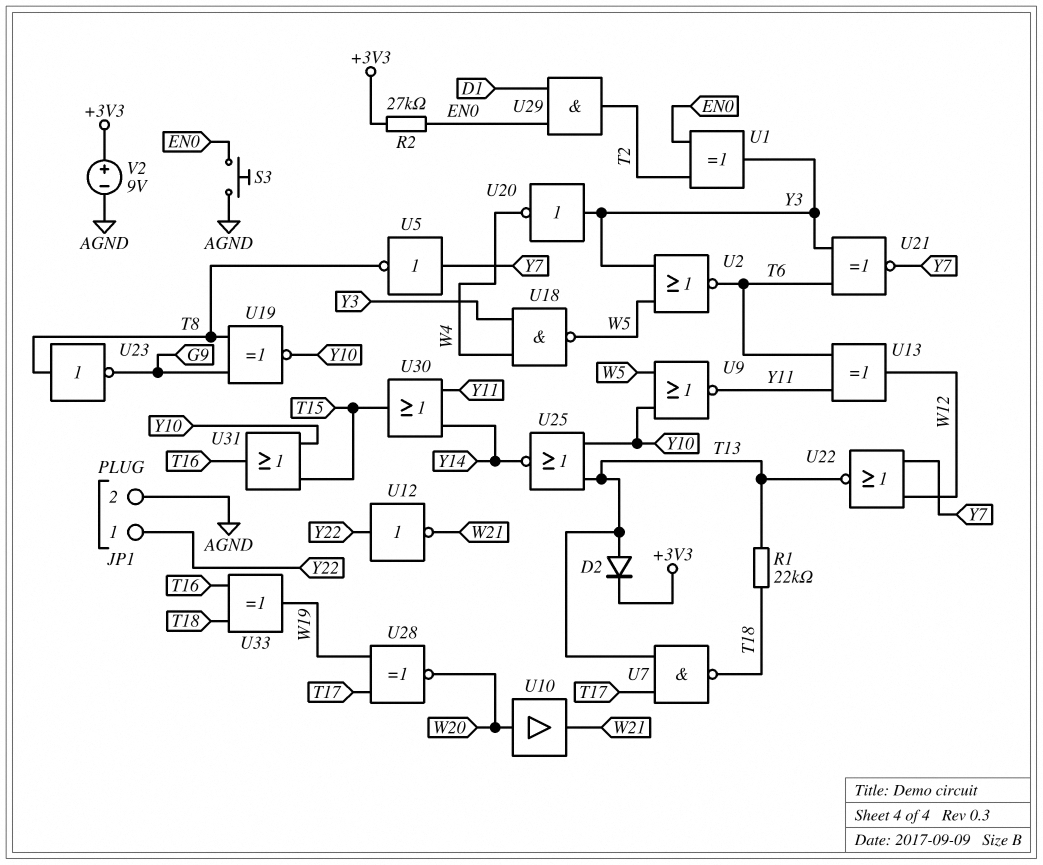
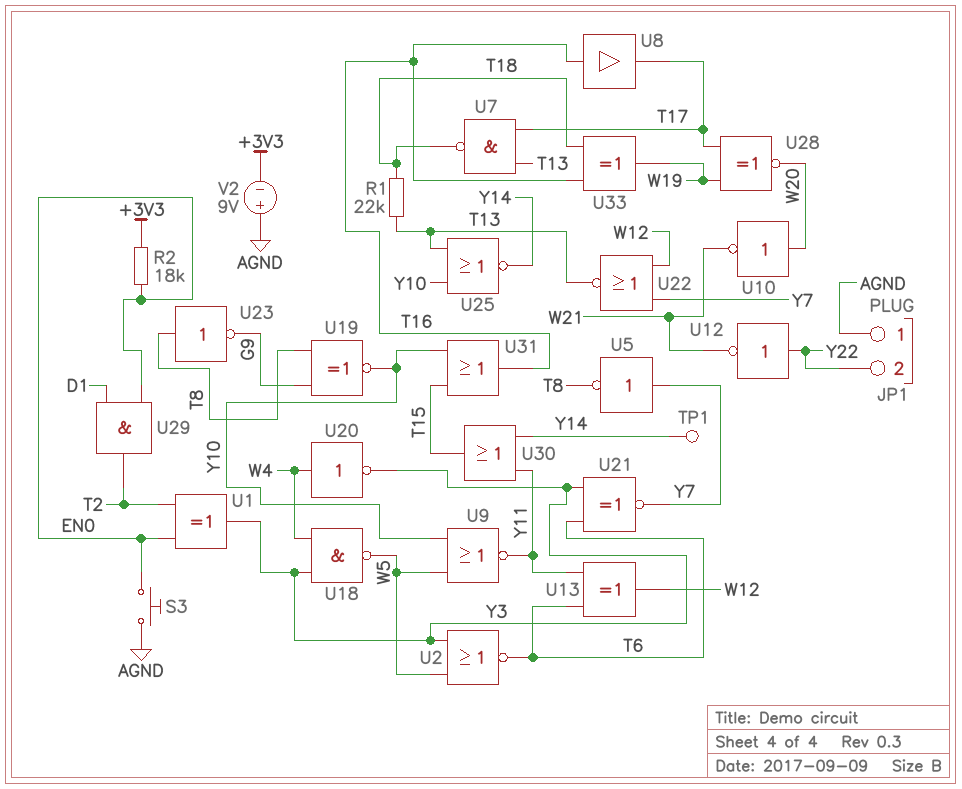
D2: diode (A T13, K +3V3) -> none
JP1 pin 1: Y22 -> AGND
JP1 pin 2: AGND -> Y22
R2: 27k (+3V3, EN0) -> 18k (+3V3, EN0)
TP1: none -> test point (Y14)
U8: none -> buffer (in T16, out T17)
U10: buffer (in W20, out W21) -> NOT (in W20, out W21)
U20: NOT (in Y3, out W4) -> NOT (in W4, out Y3)
V2: 9V (plus +3V3, minus AGND) -> 9V (plus AGND, minus +3V3)

